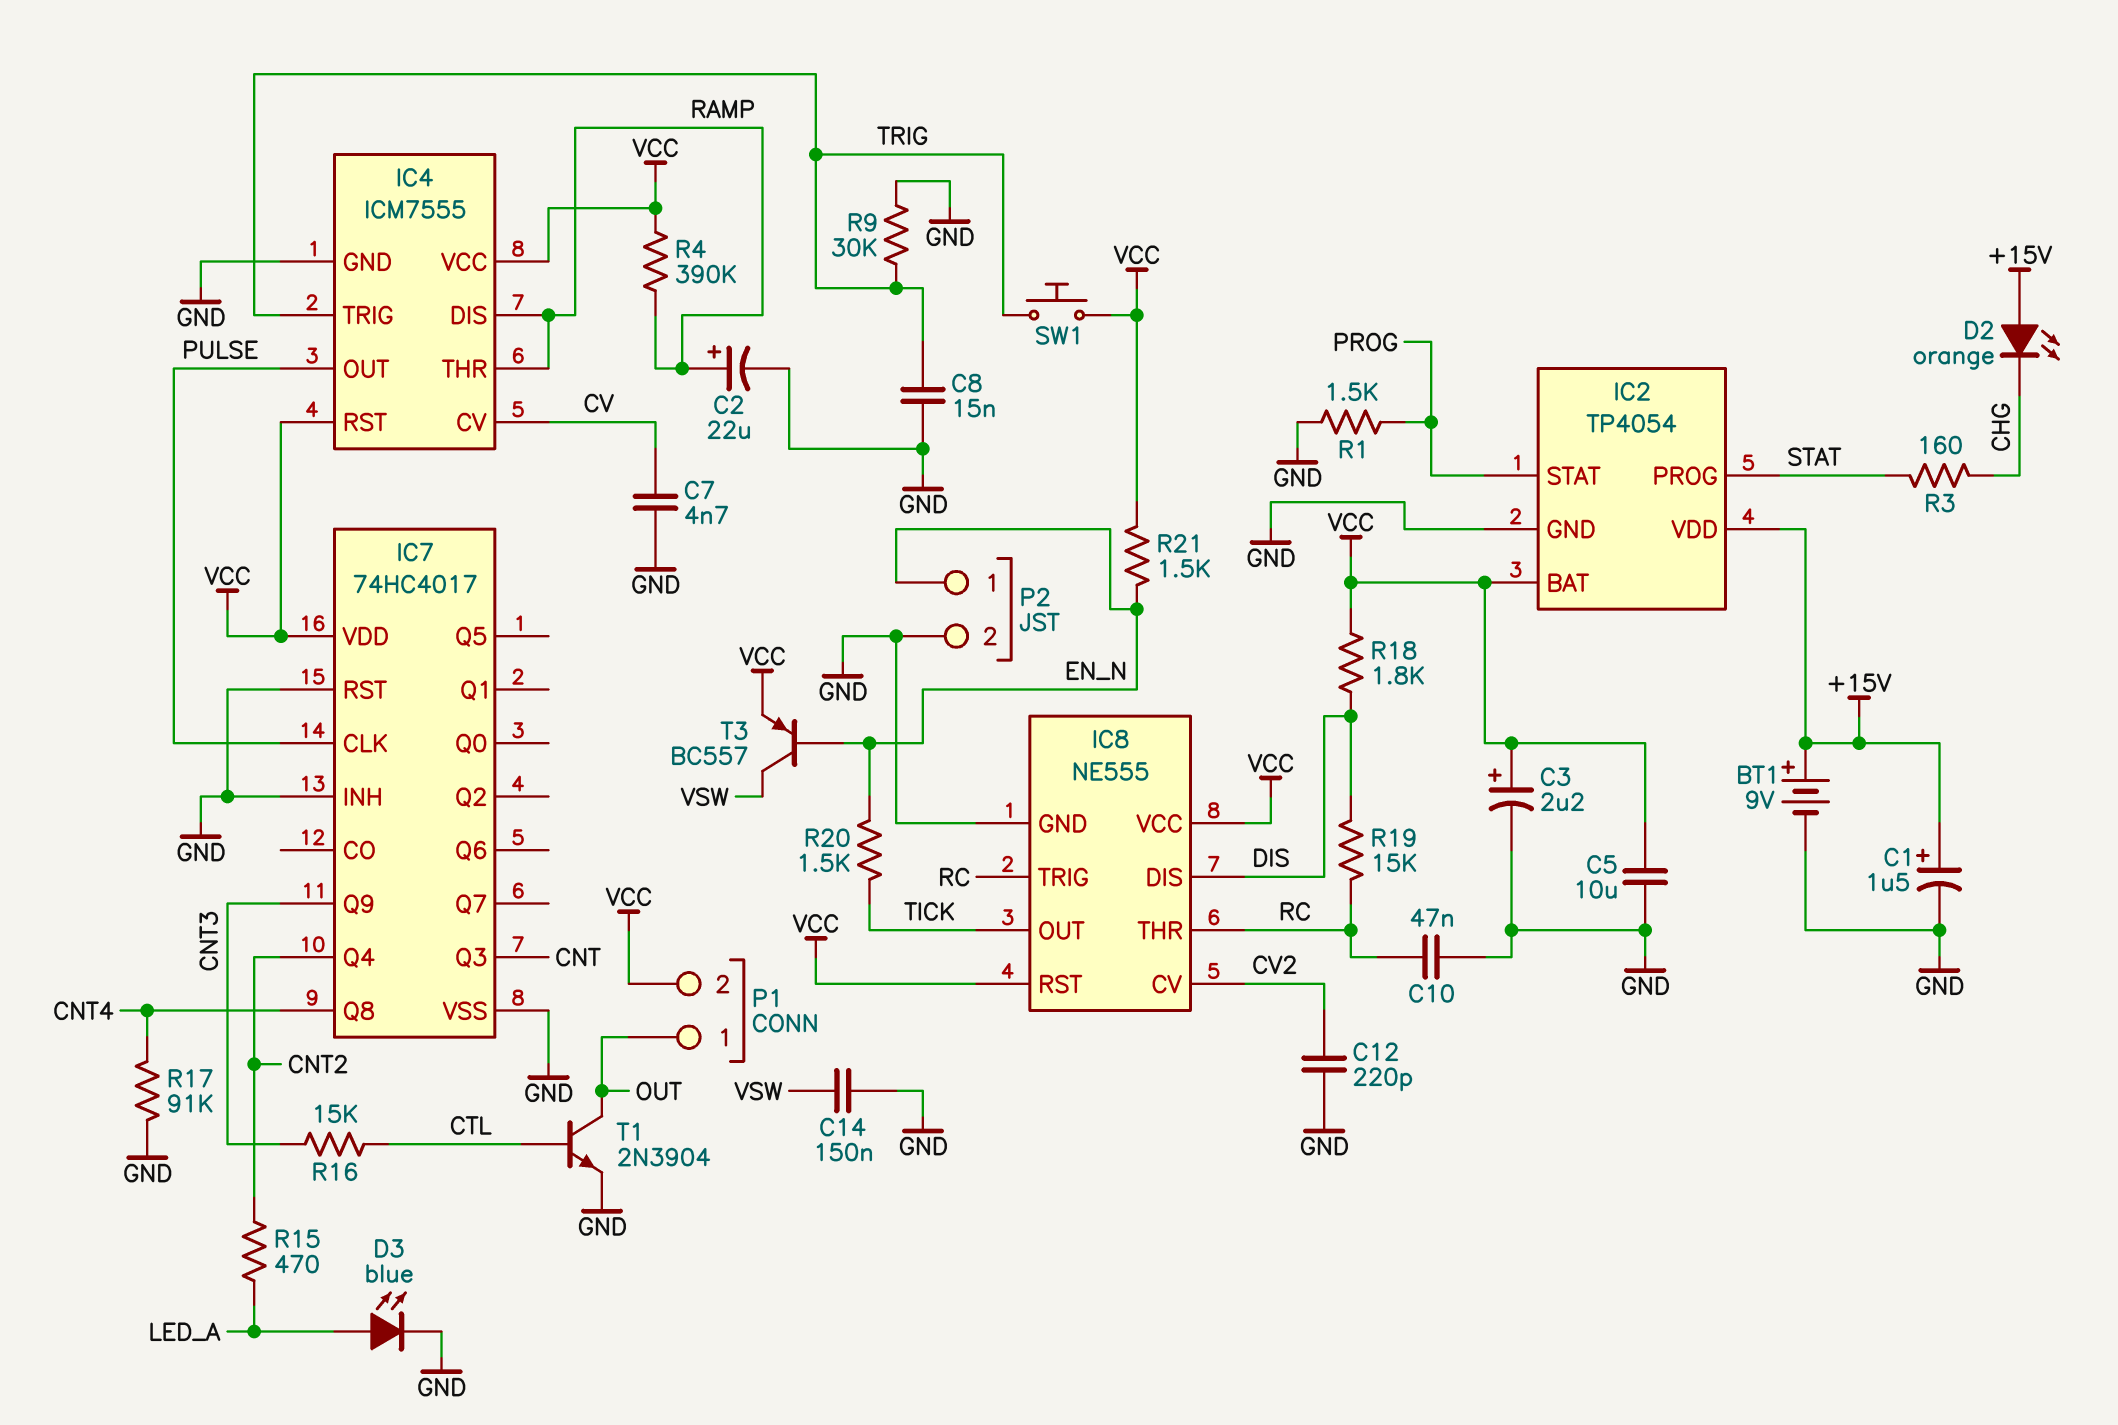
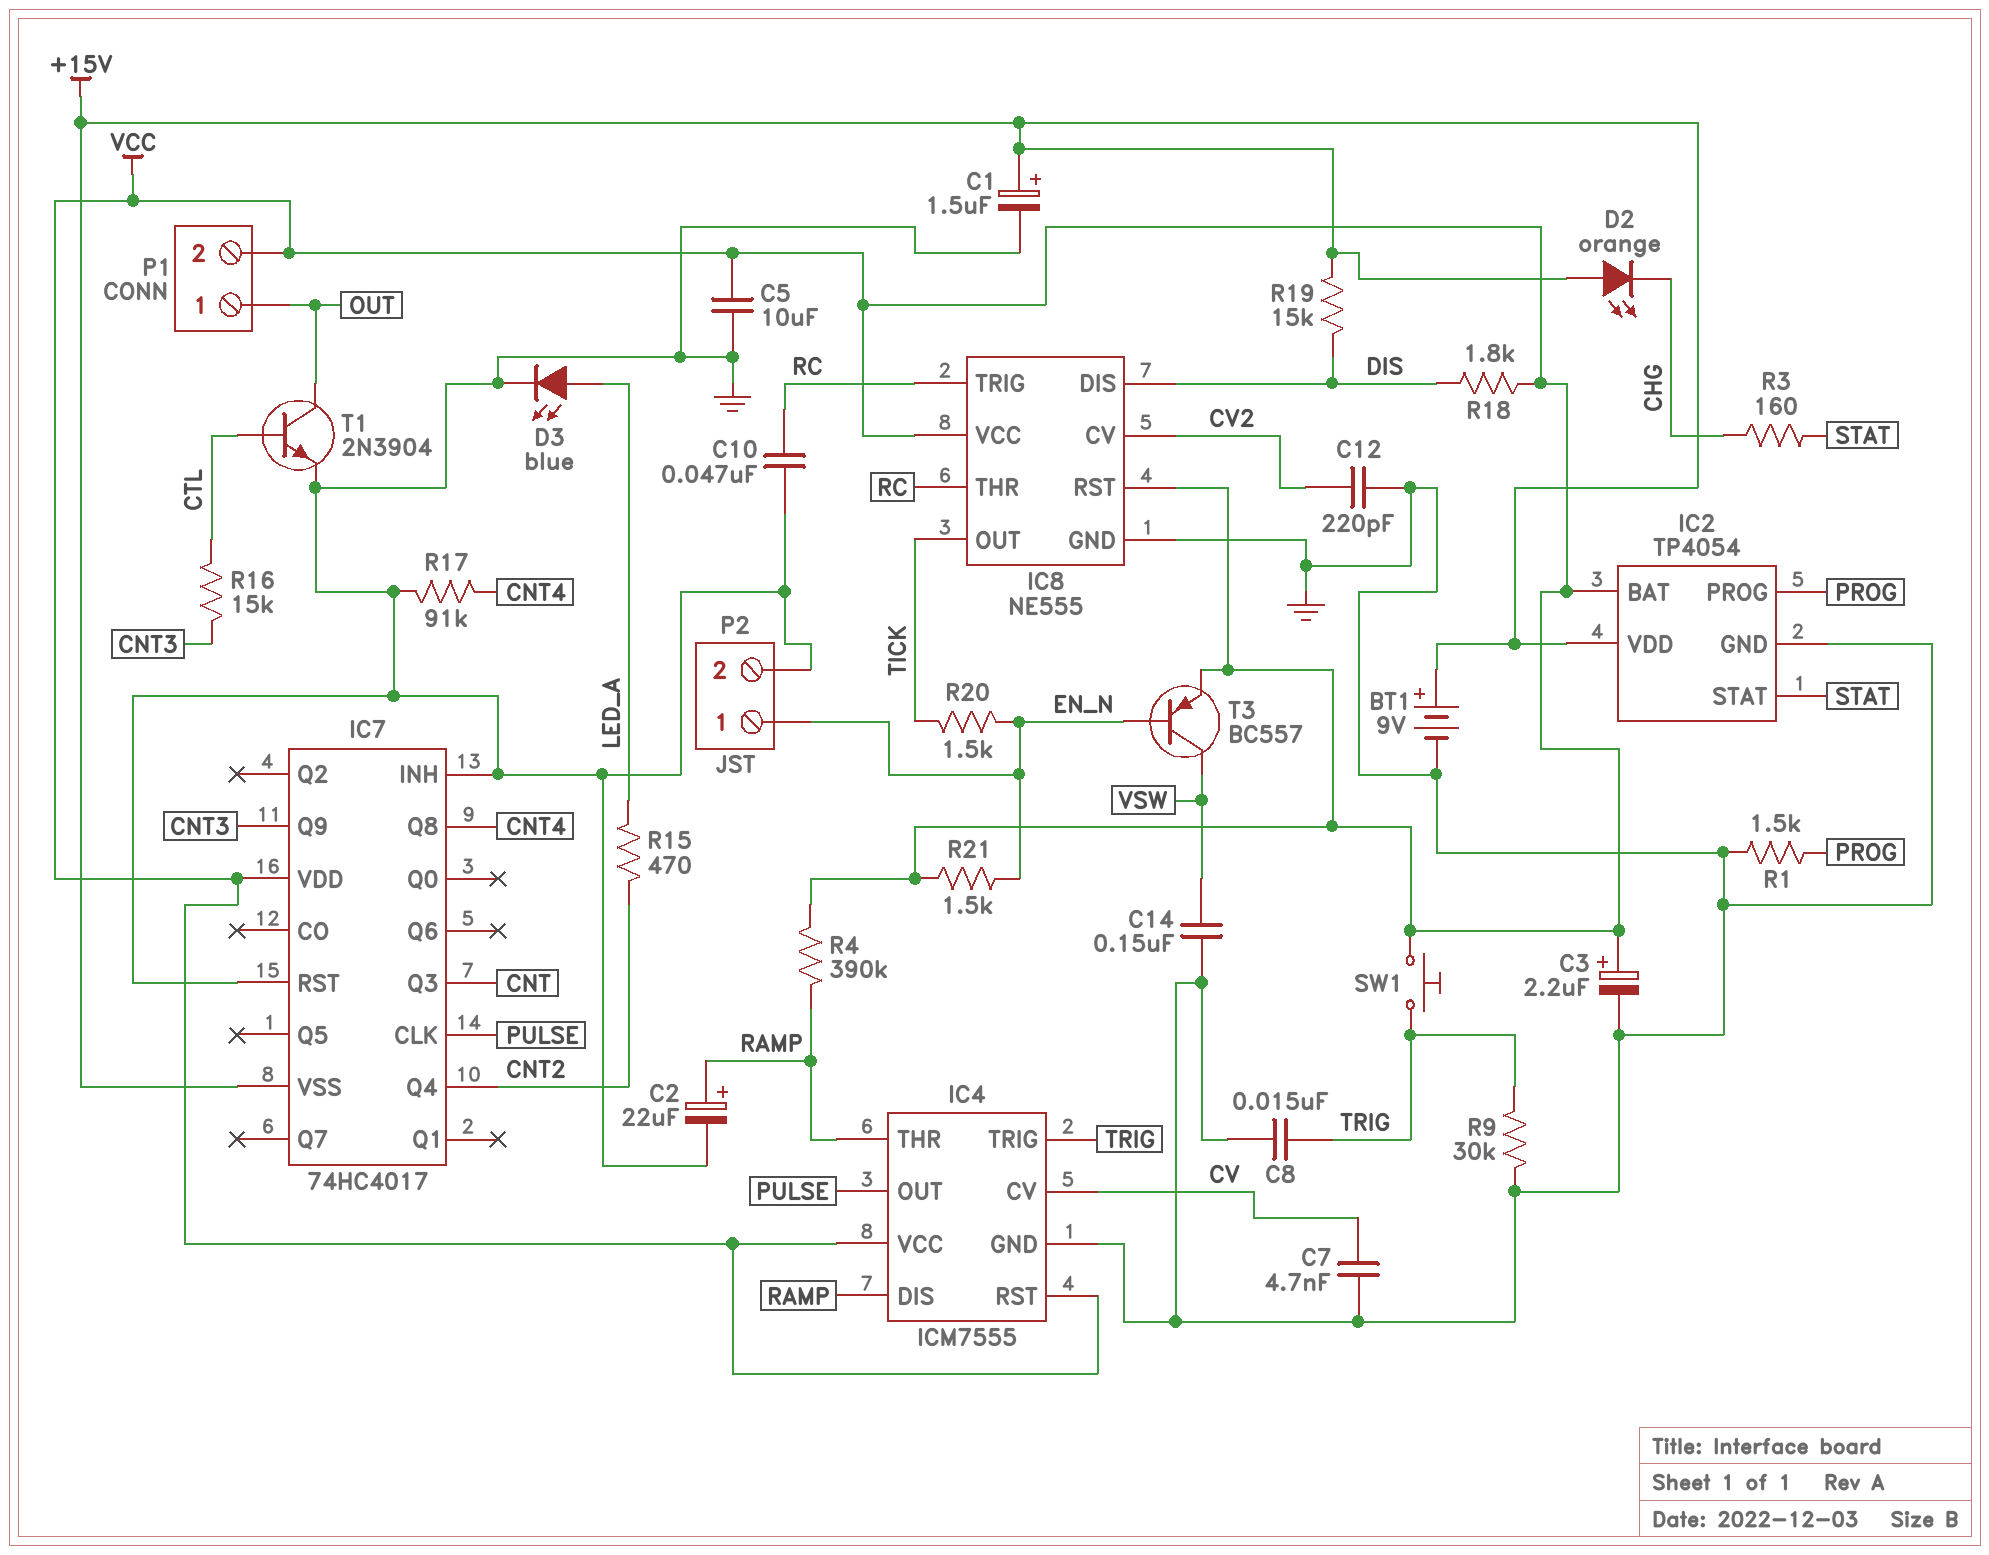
IC2 pin PROG: STAT -> PROG
IC2 pin STAT: PROG -> STAT
IC7 pin VSS: GND -> +15V
R19: 15k (DIS, RC) -> 15k (+15V, DIS)

